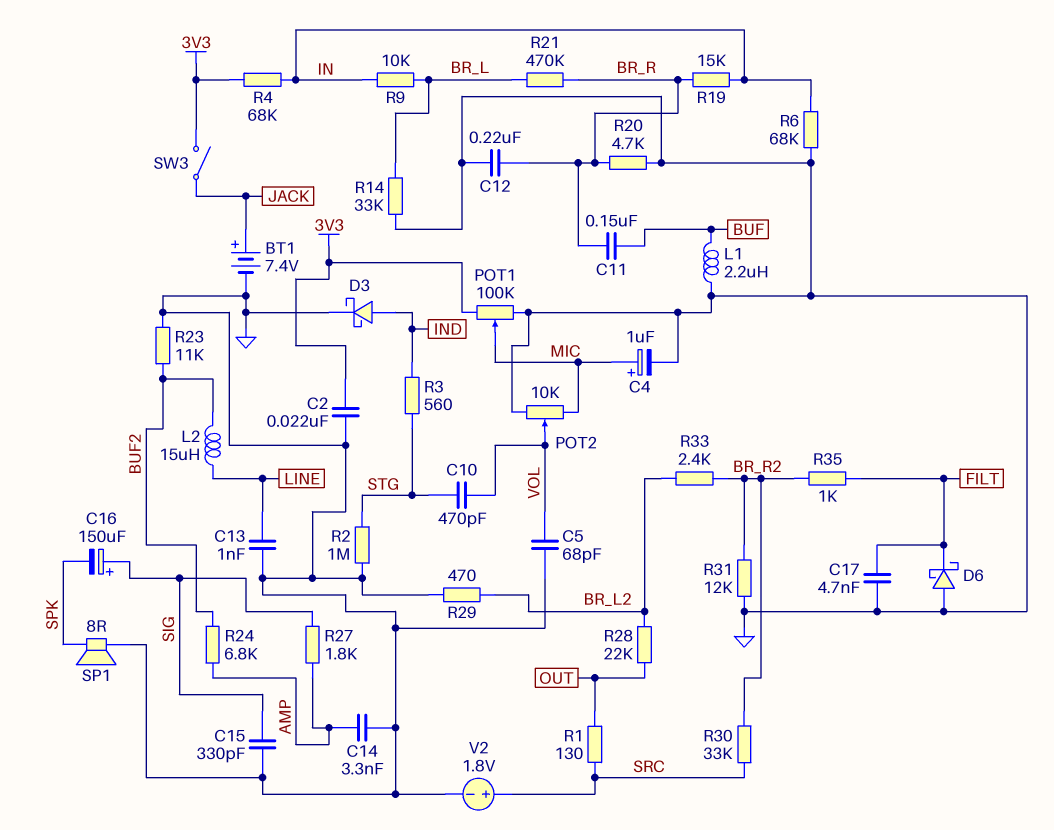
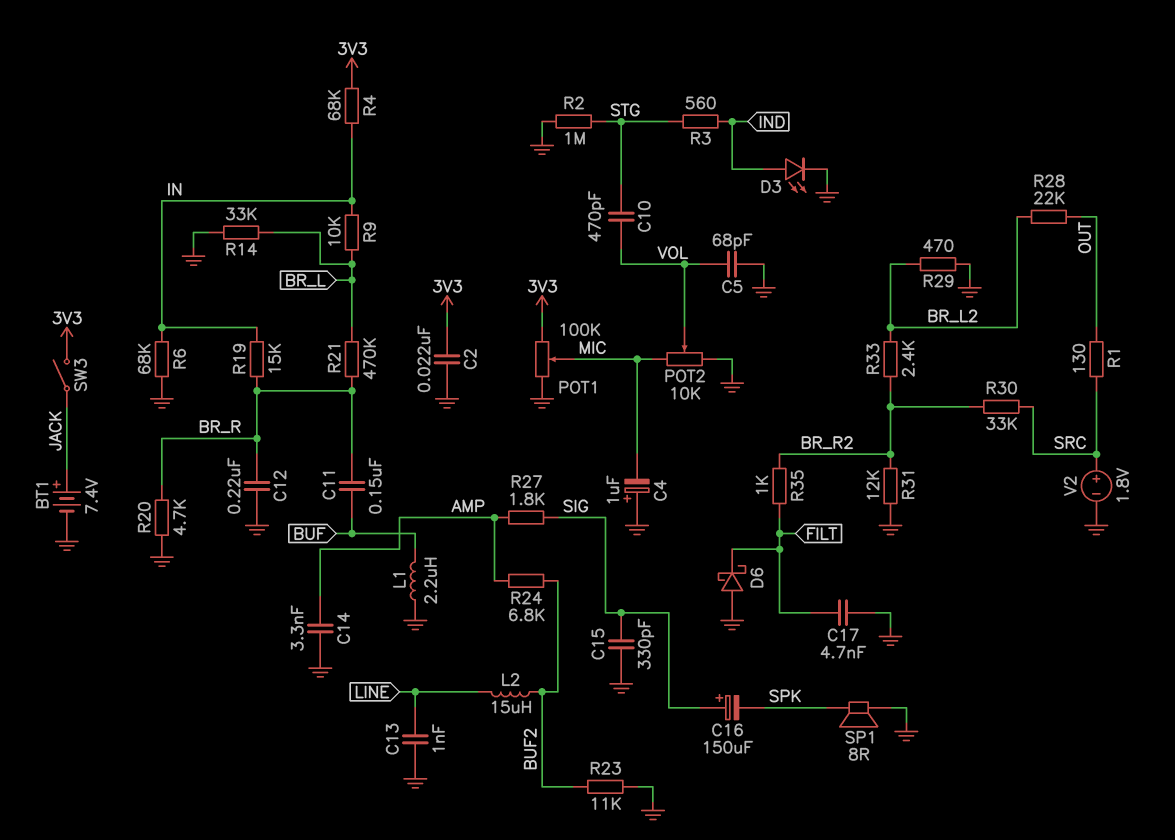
C4: 1uF (plus MIC, minus GND) -> 1uF (plus GND, minus MIC)
D3: schottky (A IND, K GND) -> LED (A IND, K GND)

